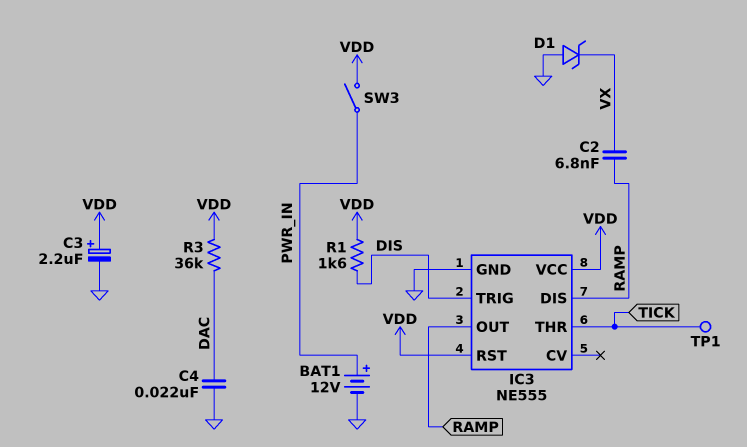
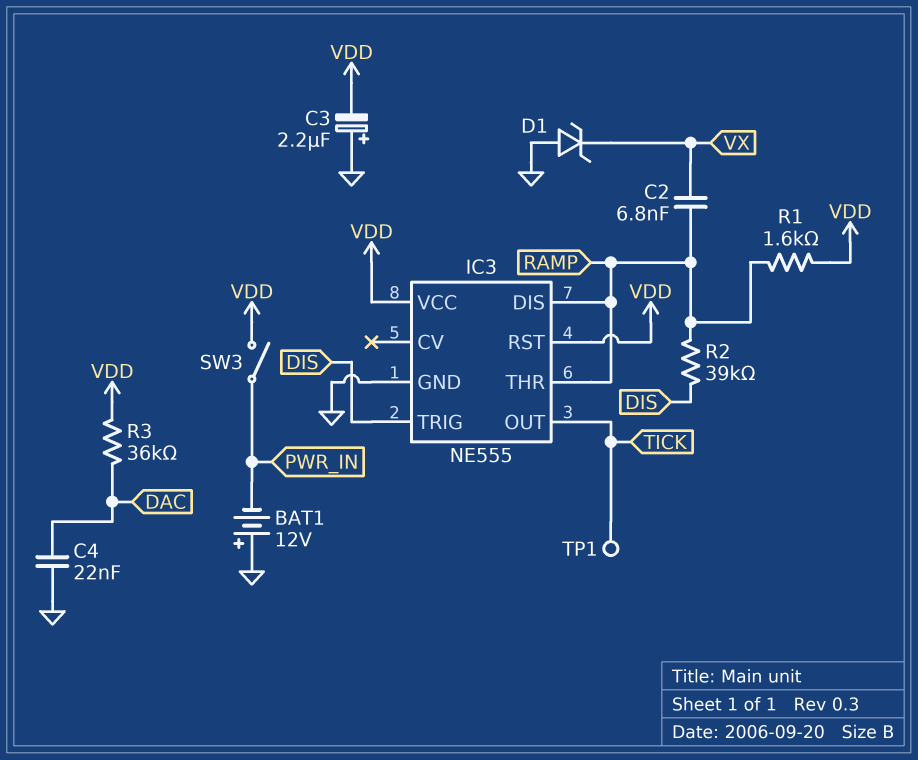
BAT1: 12V (plus PWR_IN, minus GND) -> 12V (plus GND, minus PWR_IN)
C3: 2.2uF (plus VDD, minus GND) -> 2.2uF (plus GND, minus VDD)
IC3 pin OUT: RAMP -> TICK
IC3 pin THR: TICK -> RAMP
R1: 1.6k (DIS, VDD) -> 1.6k (RAMP, VDD)
R2: none -> 39k (DIS, RAMP)

